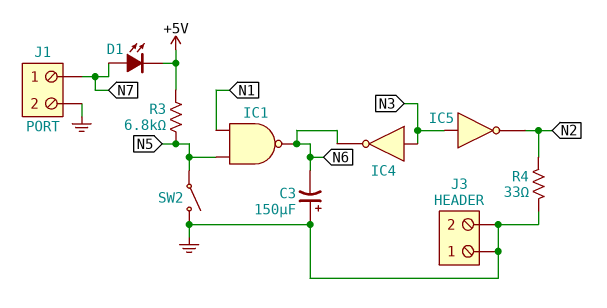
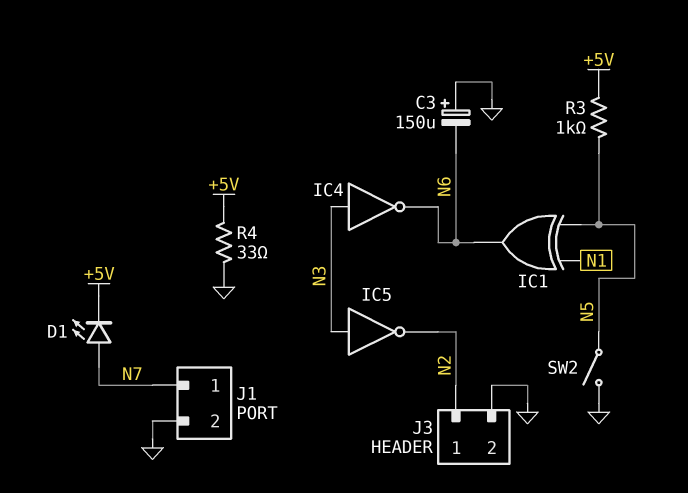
IC1: NAND (in N1, in N5, out N6) -> XOR (in N1, in N5, out N6)
J3 pin 1: GND -> N2
R3: 6.8k (+5V, N5) -> 1k (+5V, N5)
R4: 33 (GND, N2) -> 33 (+5V, GND)

